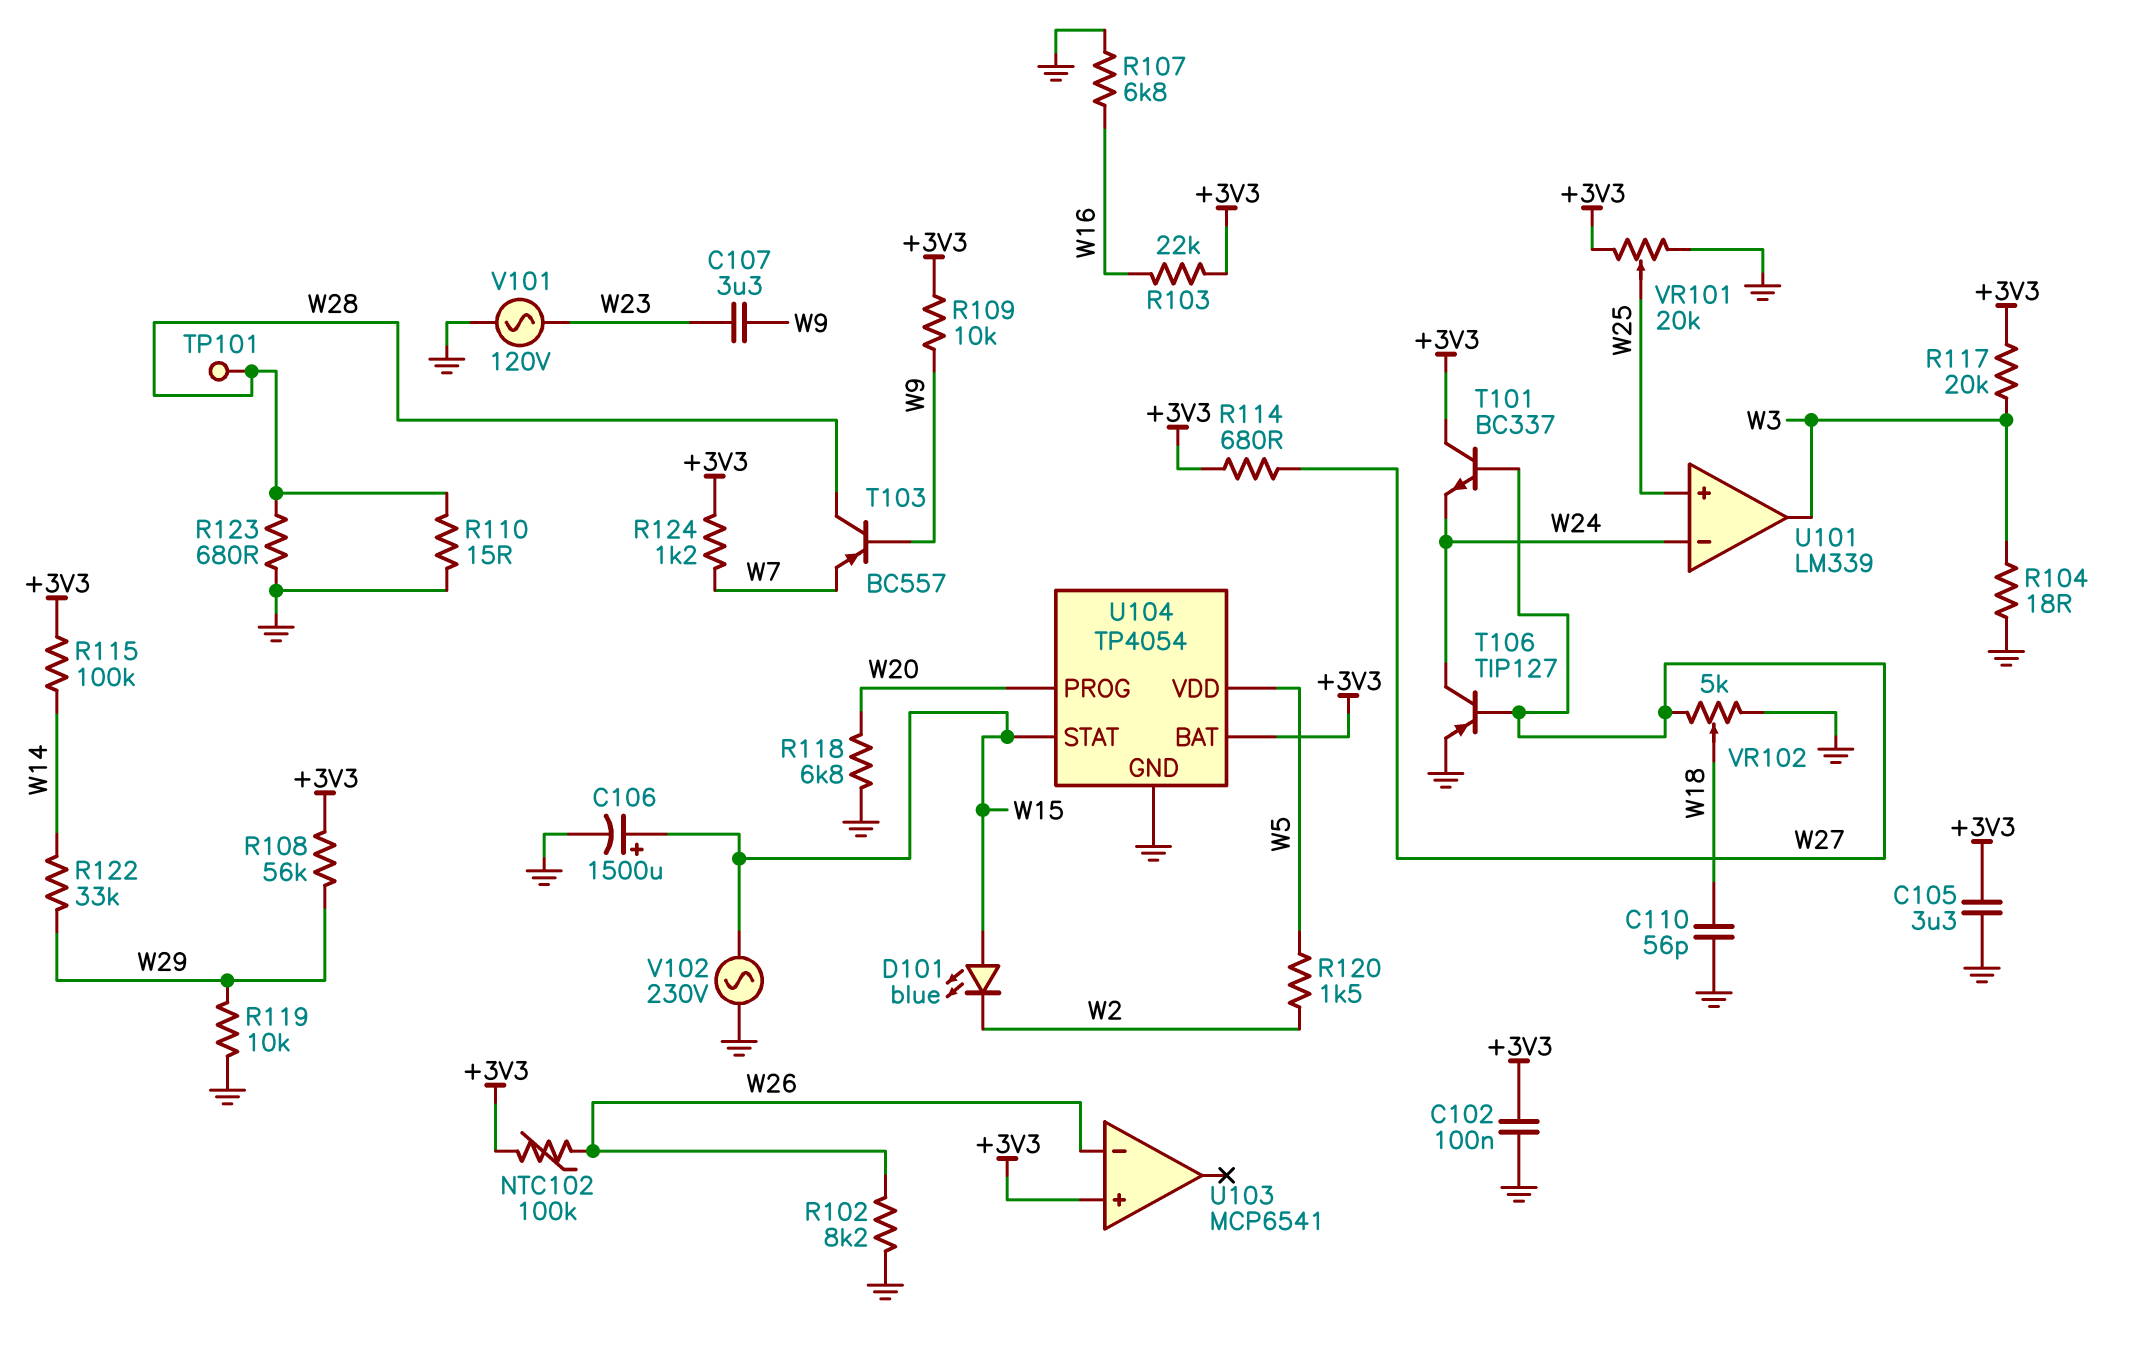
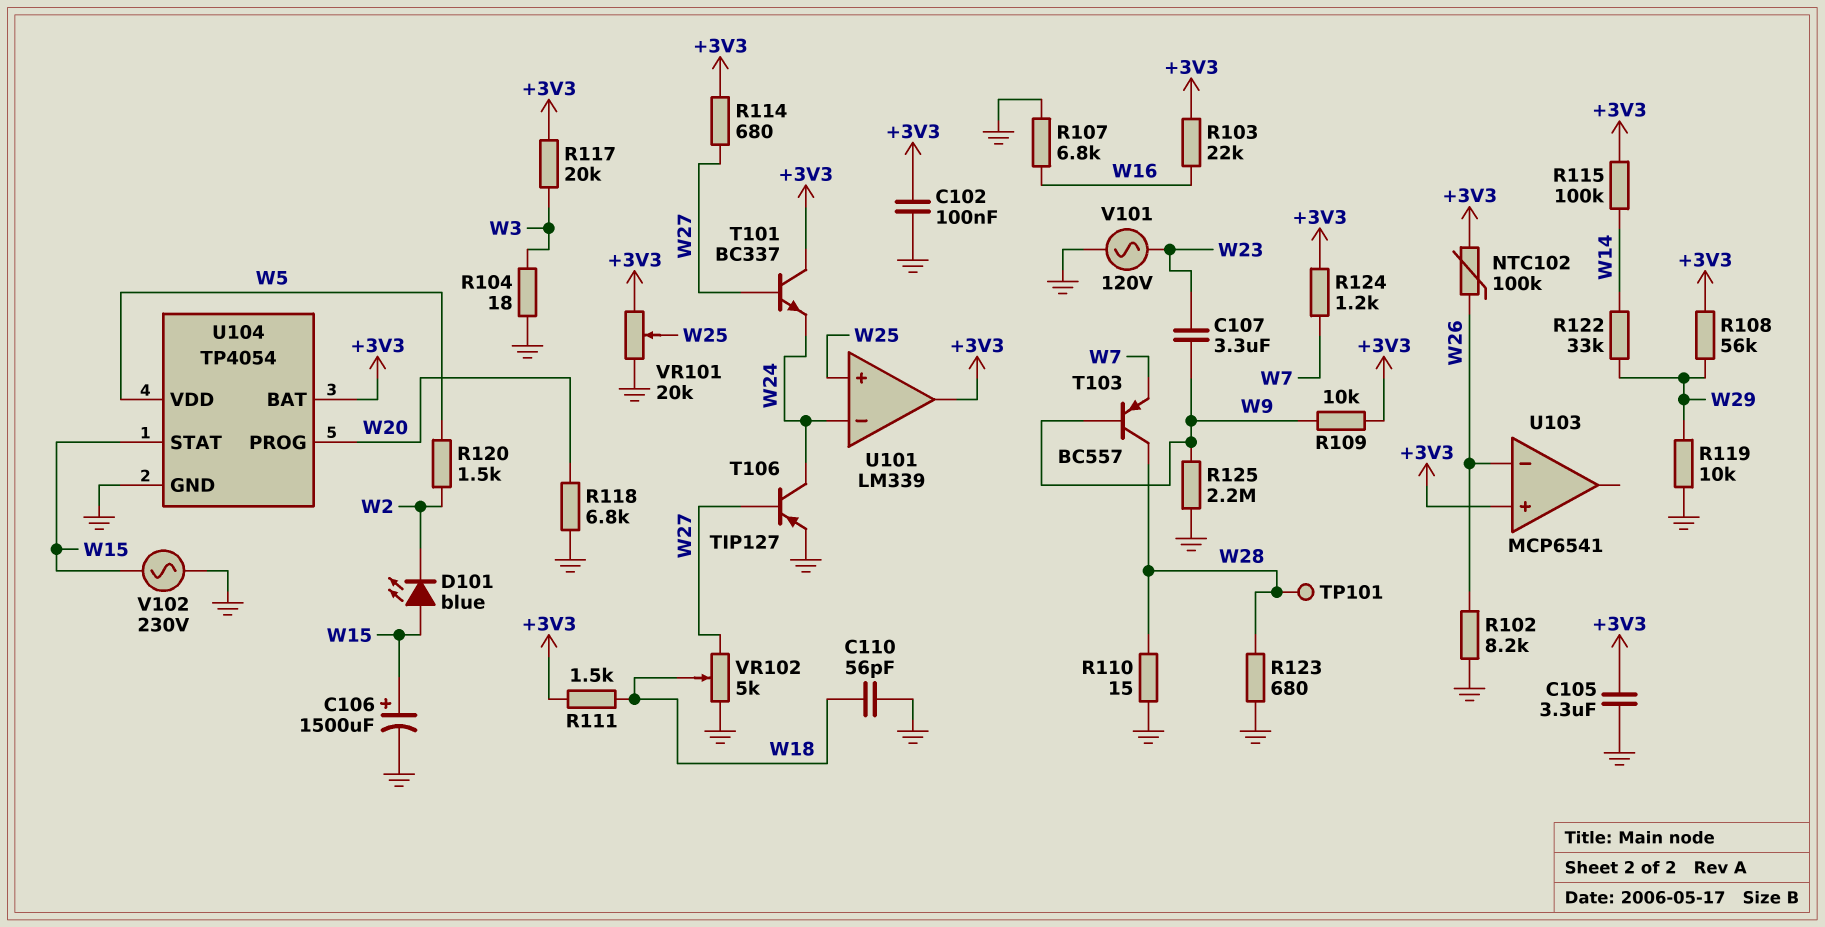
R111: none -> 1.5k (+3V3, W18)
R125: none -> 2.2M (GND, W9)
U101 pin out: W3 -> +3V3

